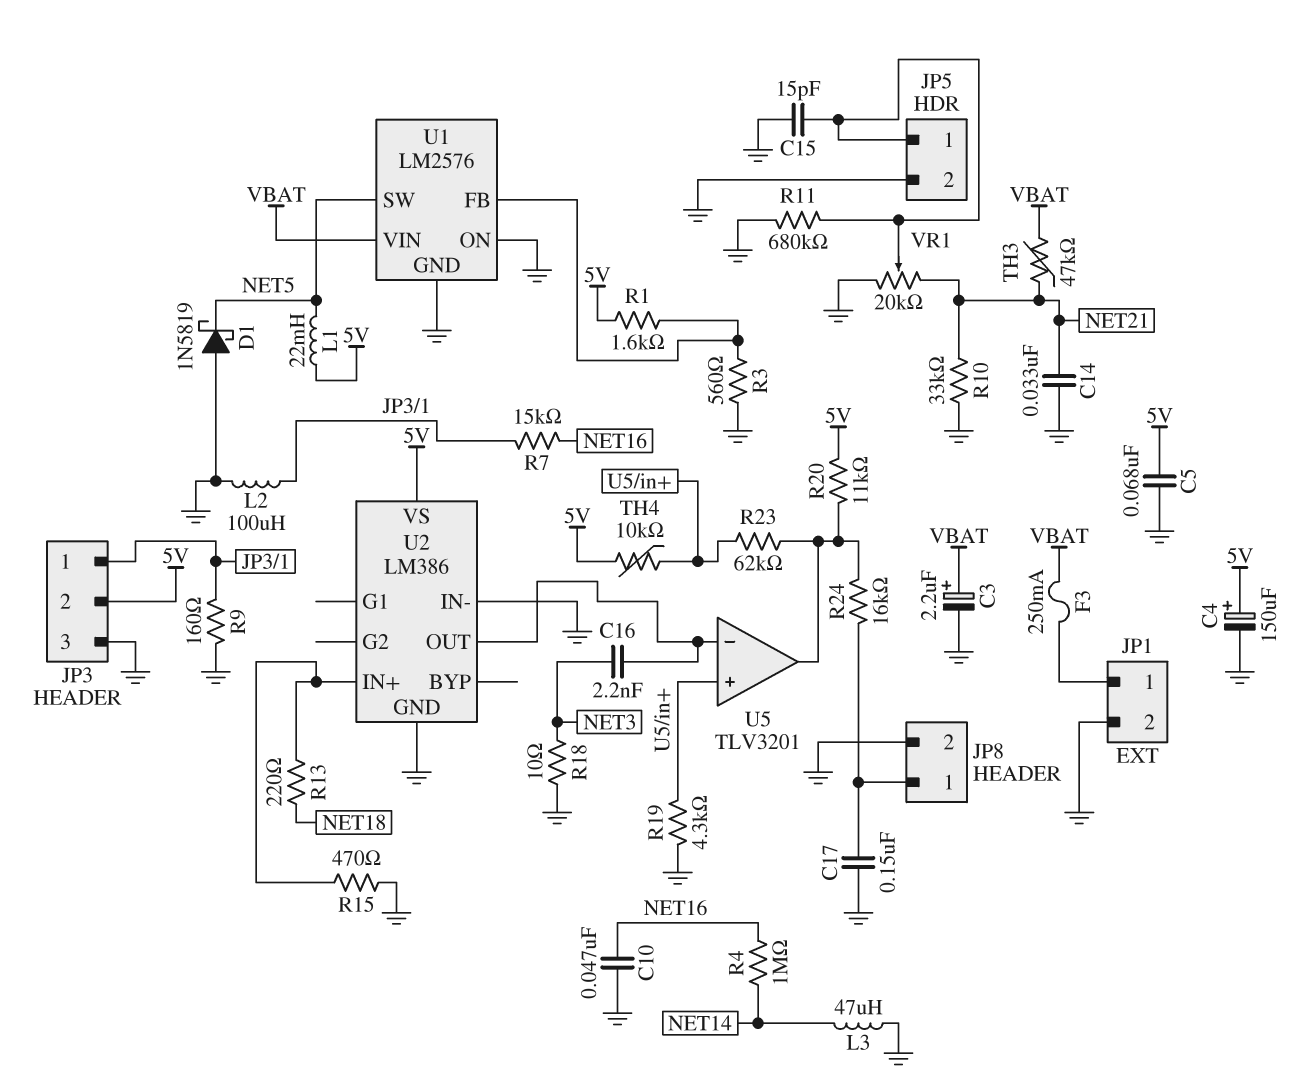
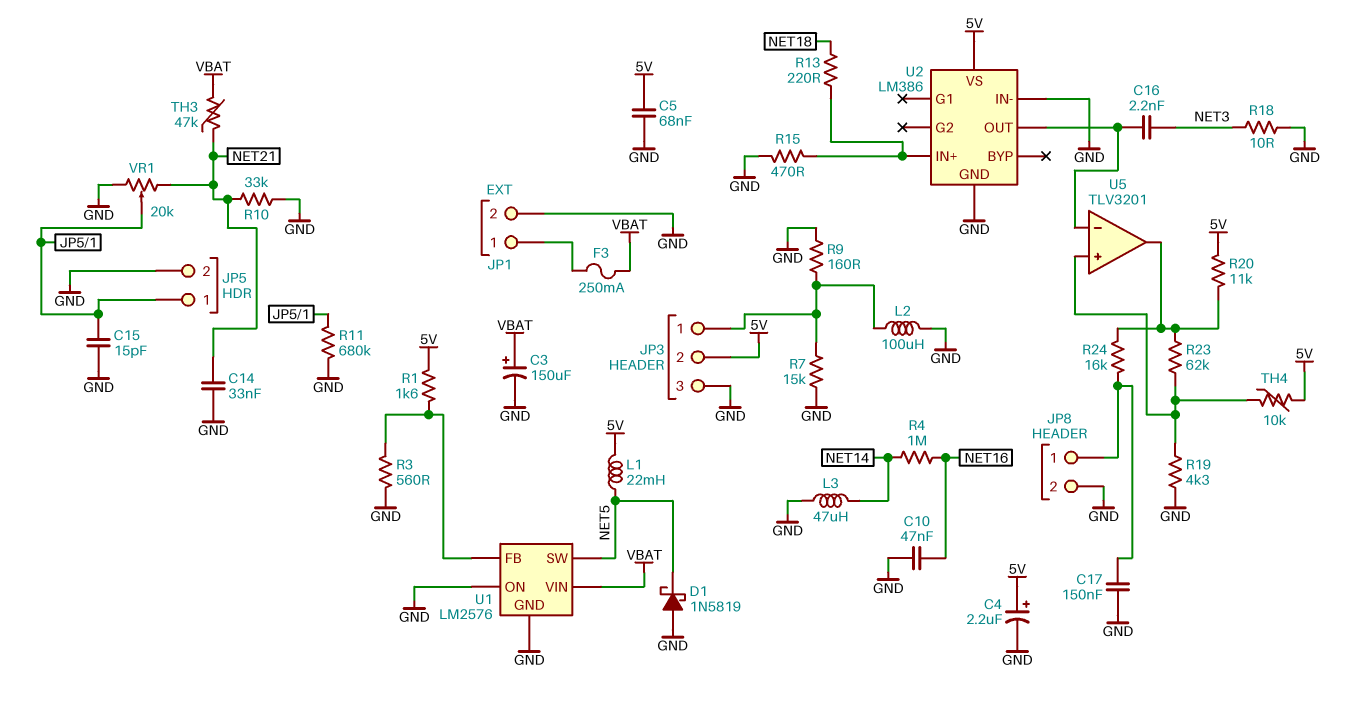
C3: 2.2uF (plus VBAT, minus GND) -> 150uF (plus VBAT, minus GND)
C4: 150uF (plus 5V, minus GND) -> 2.2uF (plus 5V, minus GND)
R7: 15k (JP3/1, NET16) -> 15k (GND, JP3/1)

